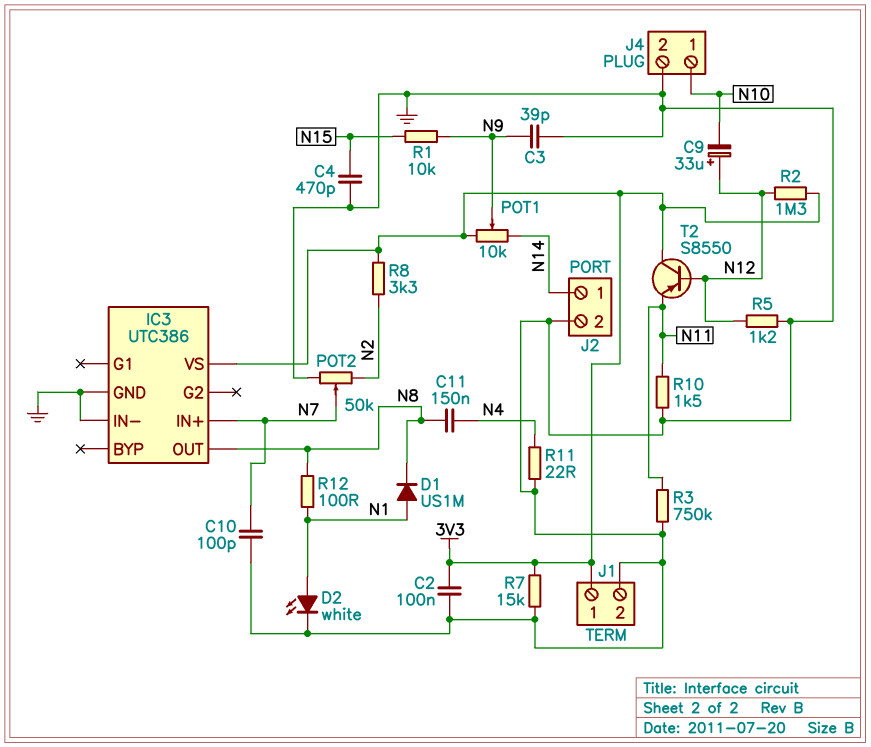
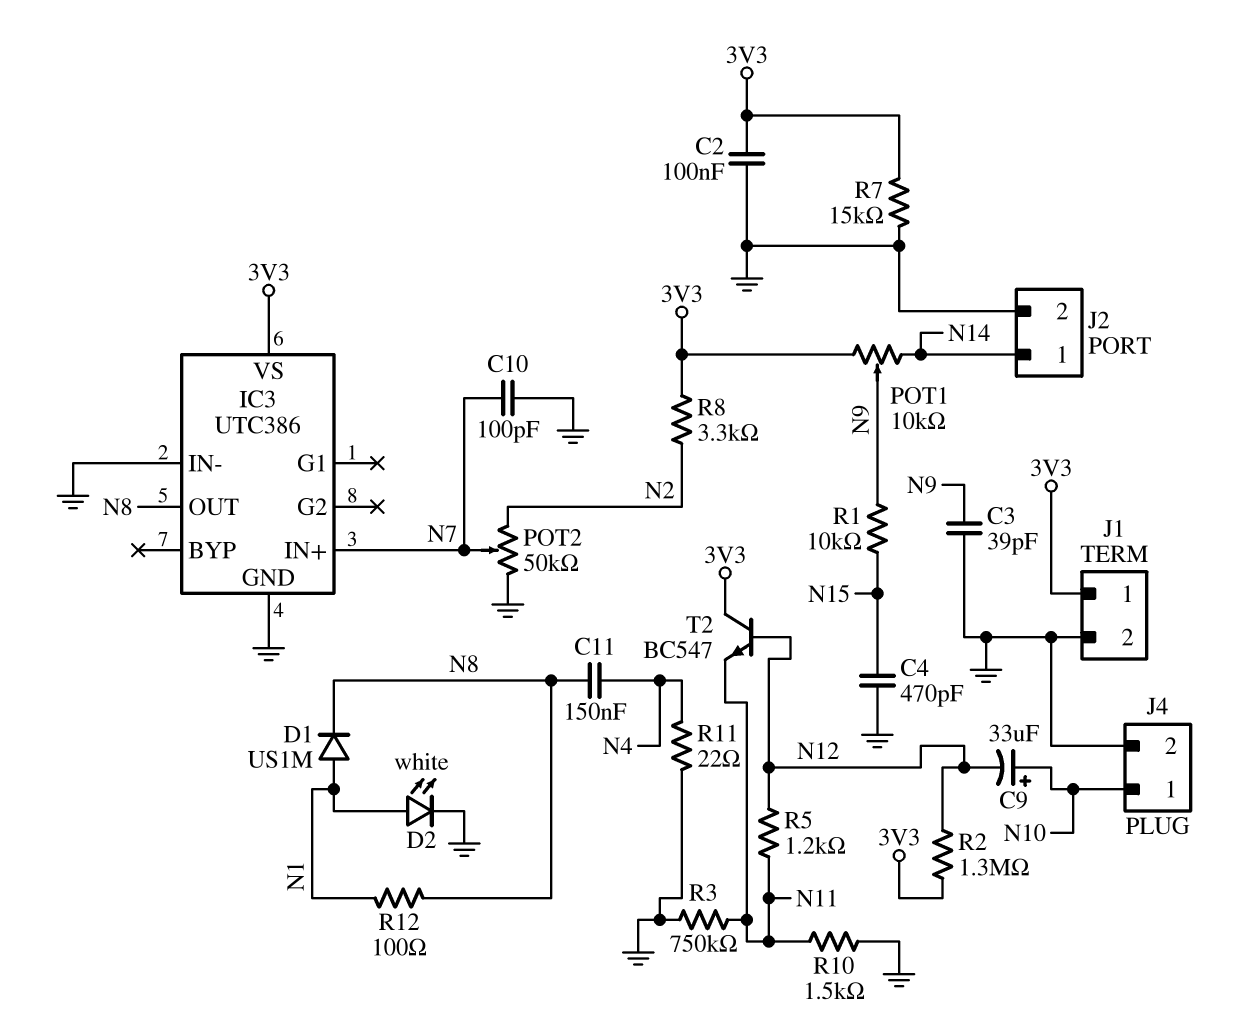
C9: 33uF (plus N12, minus N10) -> 33uF (plus N10, minus N12)
R5: 1.2k (GND, N12) -> 1.2k (N11, N12)
T2: PNP S8550 (B N12, C 3V3, E N11) -> NPN BC547 (B N12, C 3V3, E N11)

